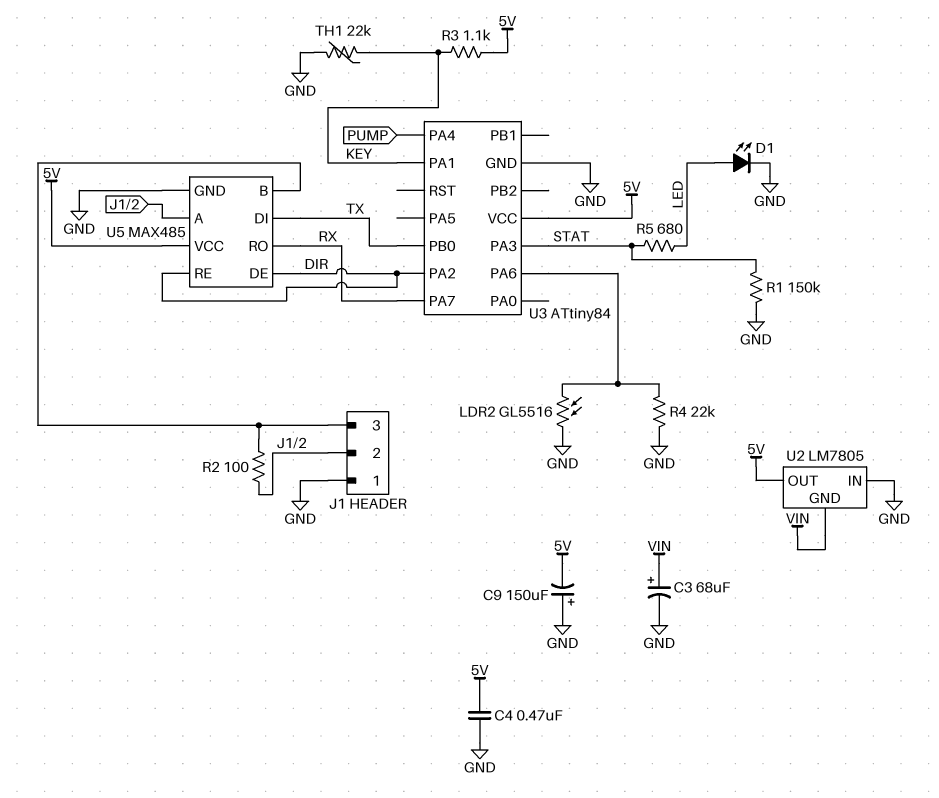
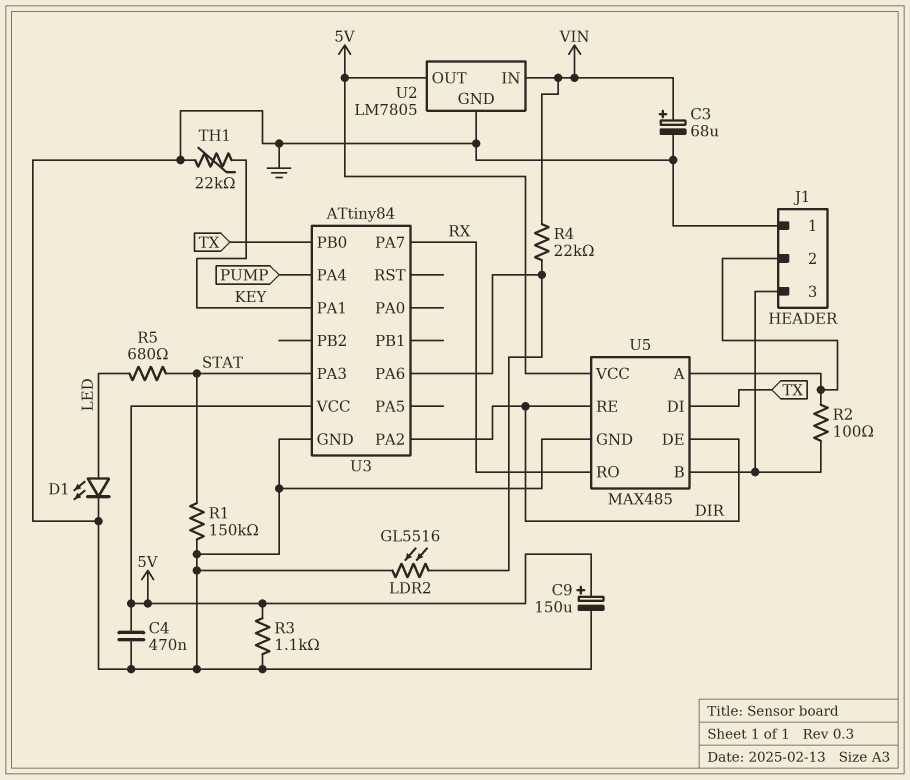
C9: 150uF (plus GND, minus 5V) -> 150uF (plus 5V, minus GND)
R3: 1.1k (5V, KEY) -> 1.1k (5V, GND)
R4: 22k (GND, U3/PA6) -> 22k (U3/PA6, VIN)
U2 pin GND: VIN -> GND
U2 pin IN: GND -> VIN

